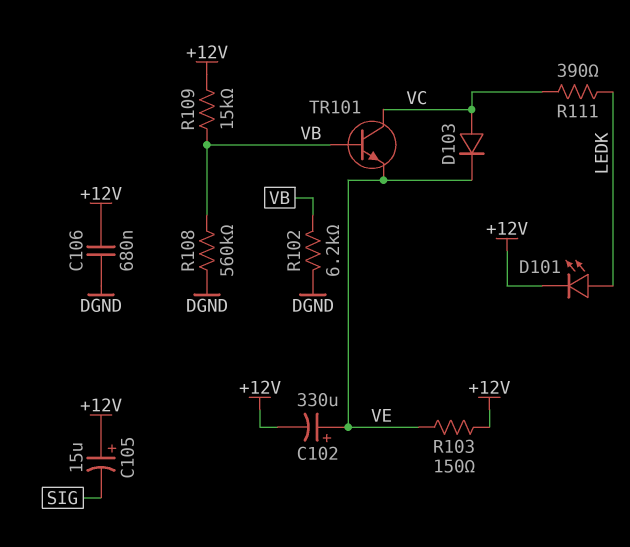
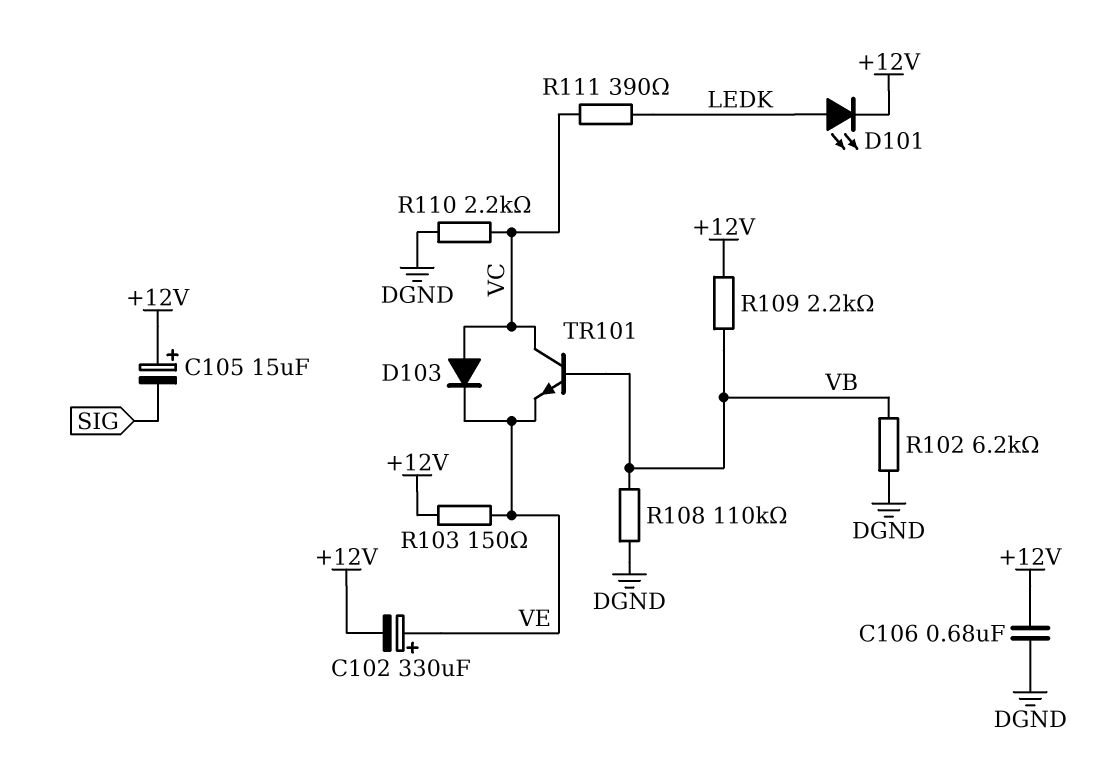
R108: 560k (DGND, VB) -> 110k (DGND, VB)
R109: 15k (+12V, VB) -> 2.2k (+12V, VB)
R110: none -> 2.2k (DGND, VC)

